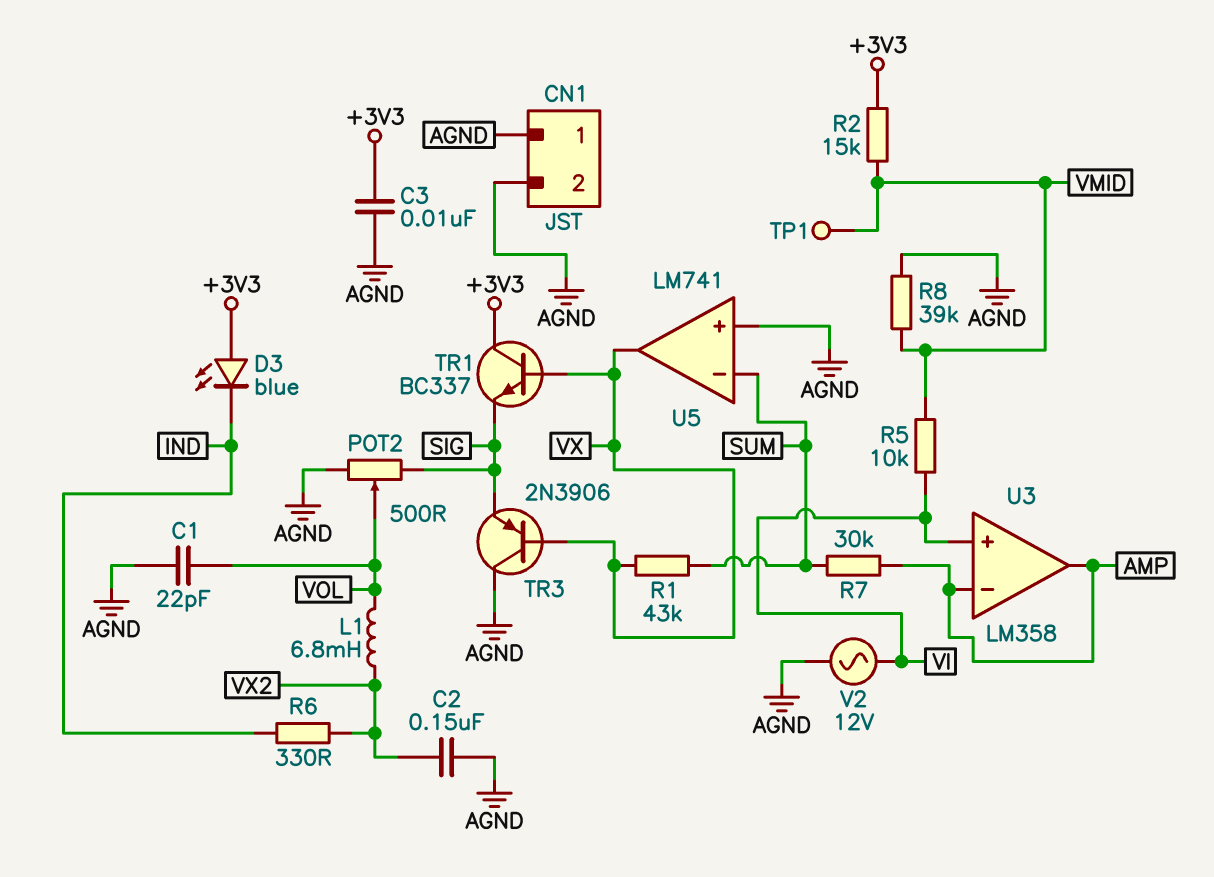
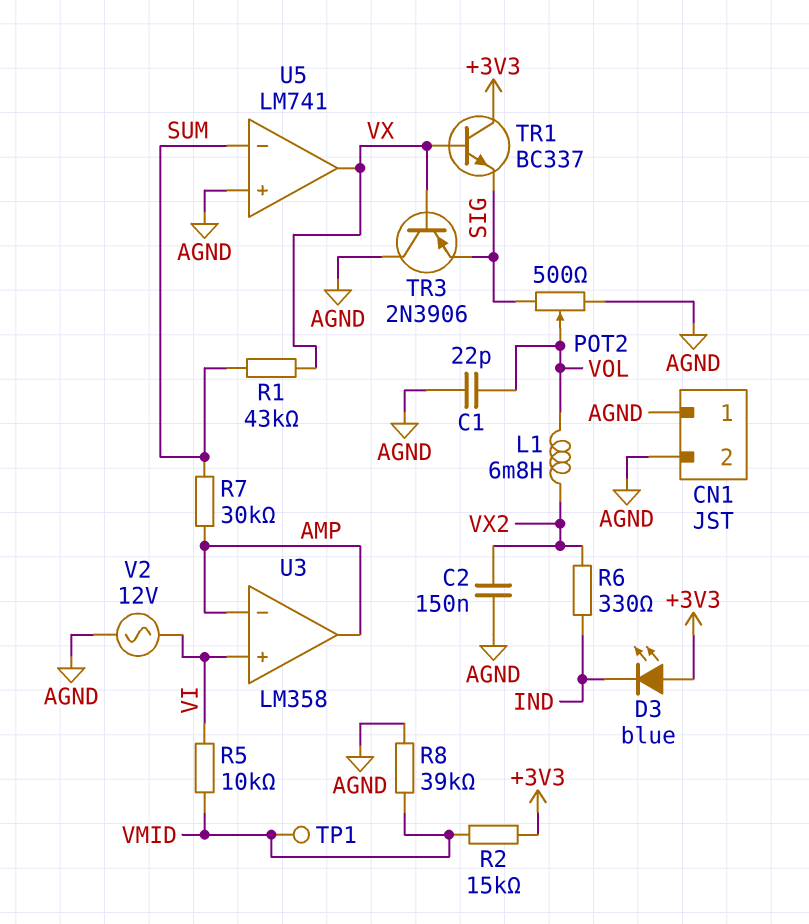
C3: 10nF (+3V3, AGND) -> none

